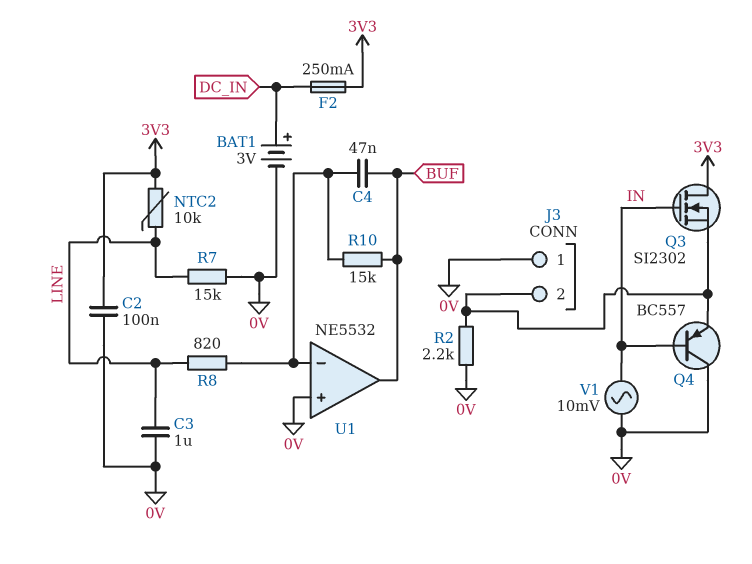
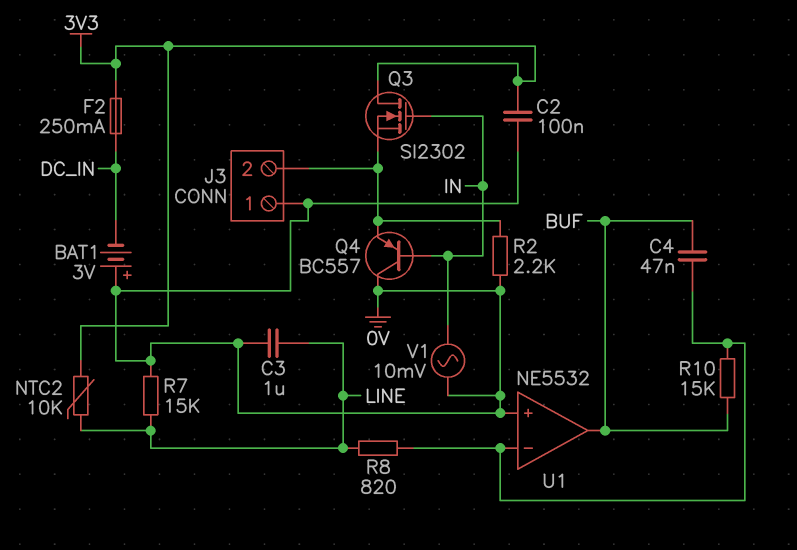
BAT1: 3V (plus DC_IN, minus 0V) -> 3V (plus 0V, minus DC_IN)

